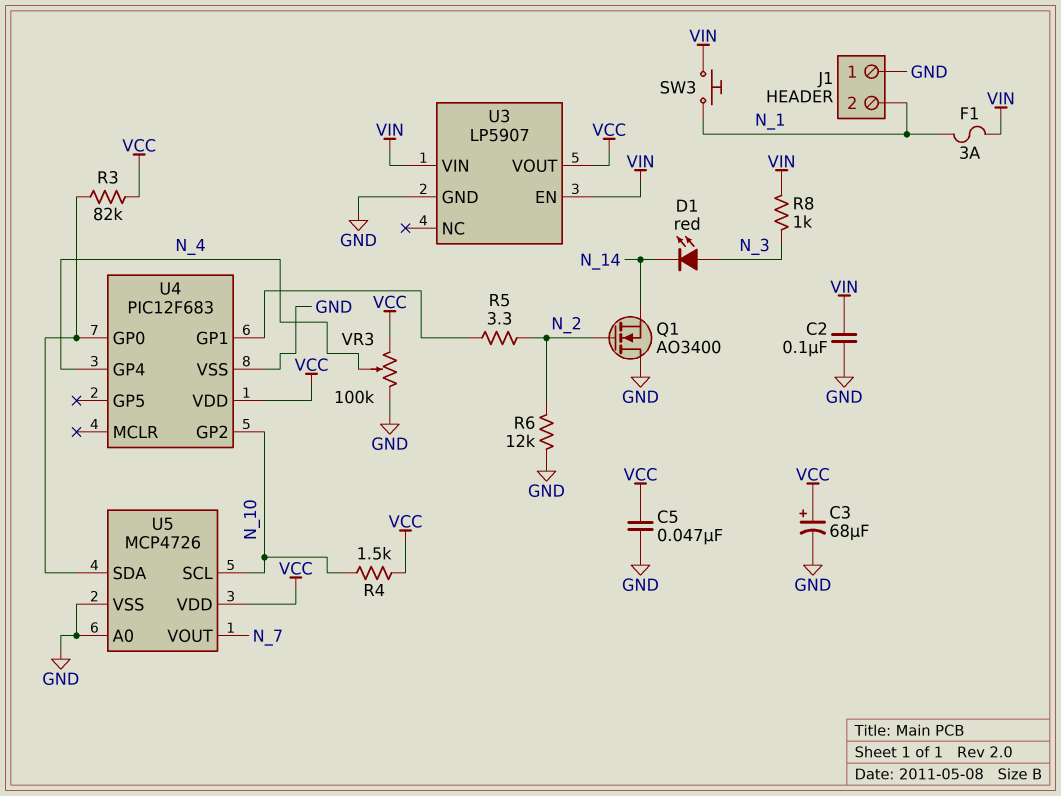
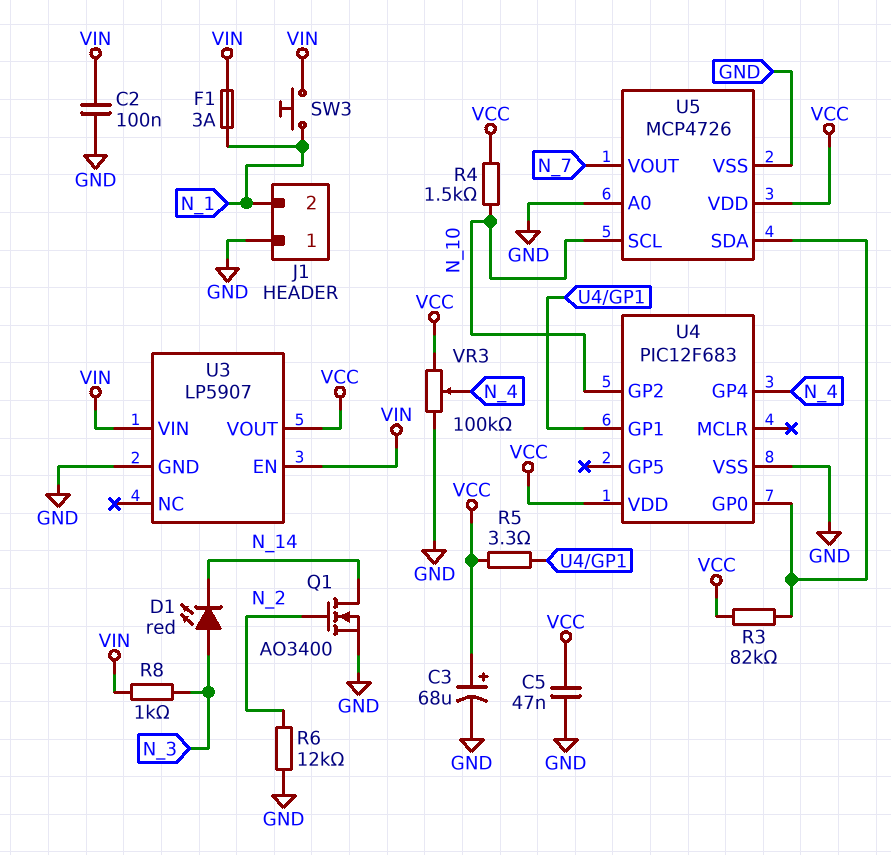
Q1: NMOS AO3400 (G N_2, D GND, S N_14) -> NMOS AO3400 (G N_2, D N_14, S GND)
R5: 3.3 (N_2, U4/GP1) -> 3.3 (U4/GP1, VCC)

